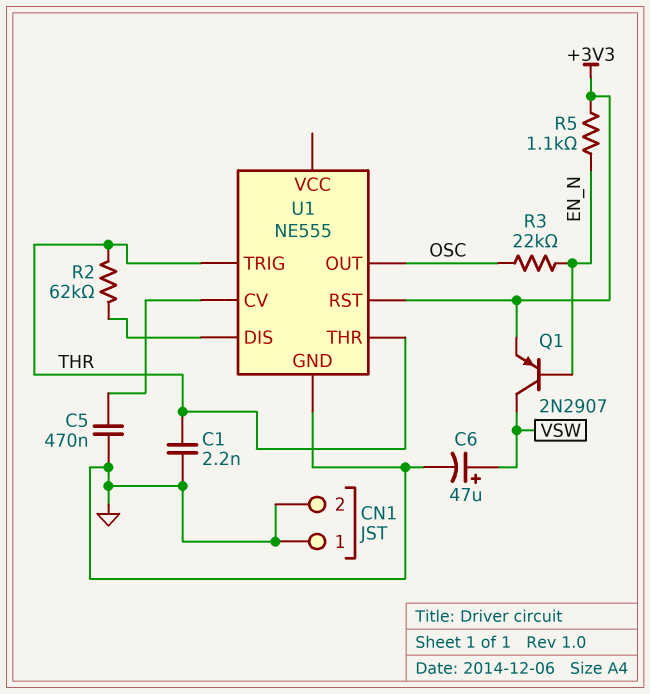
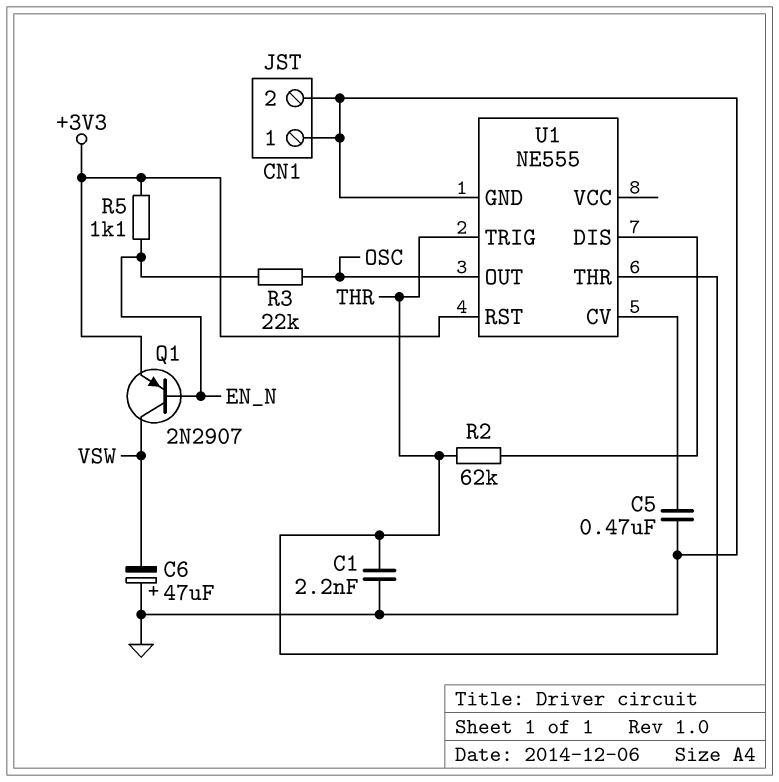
C6: 47uF (plus VSW, minus GND) -> 47uF (plus GND, minus VSW)

